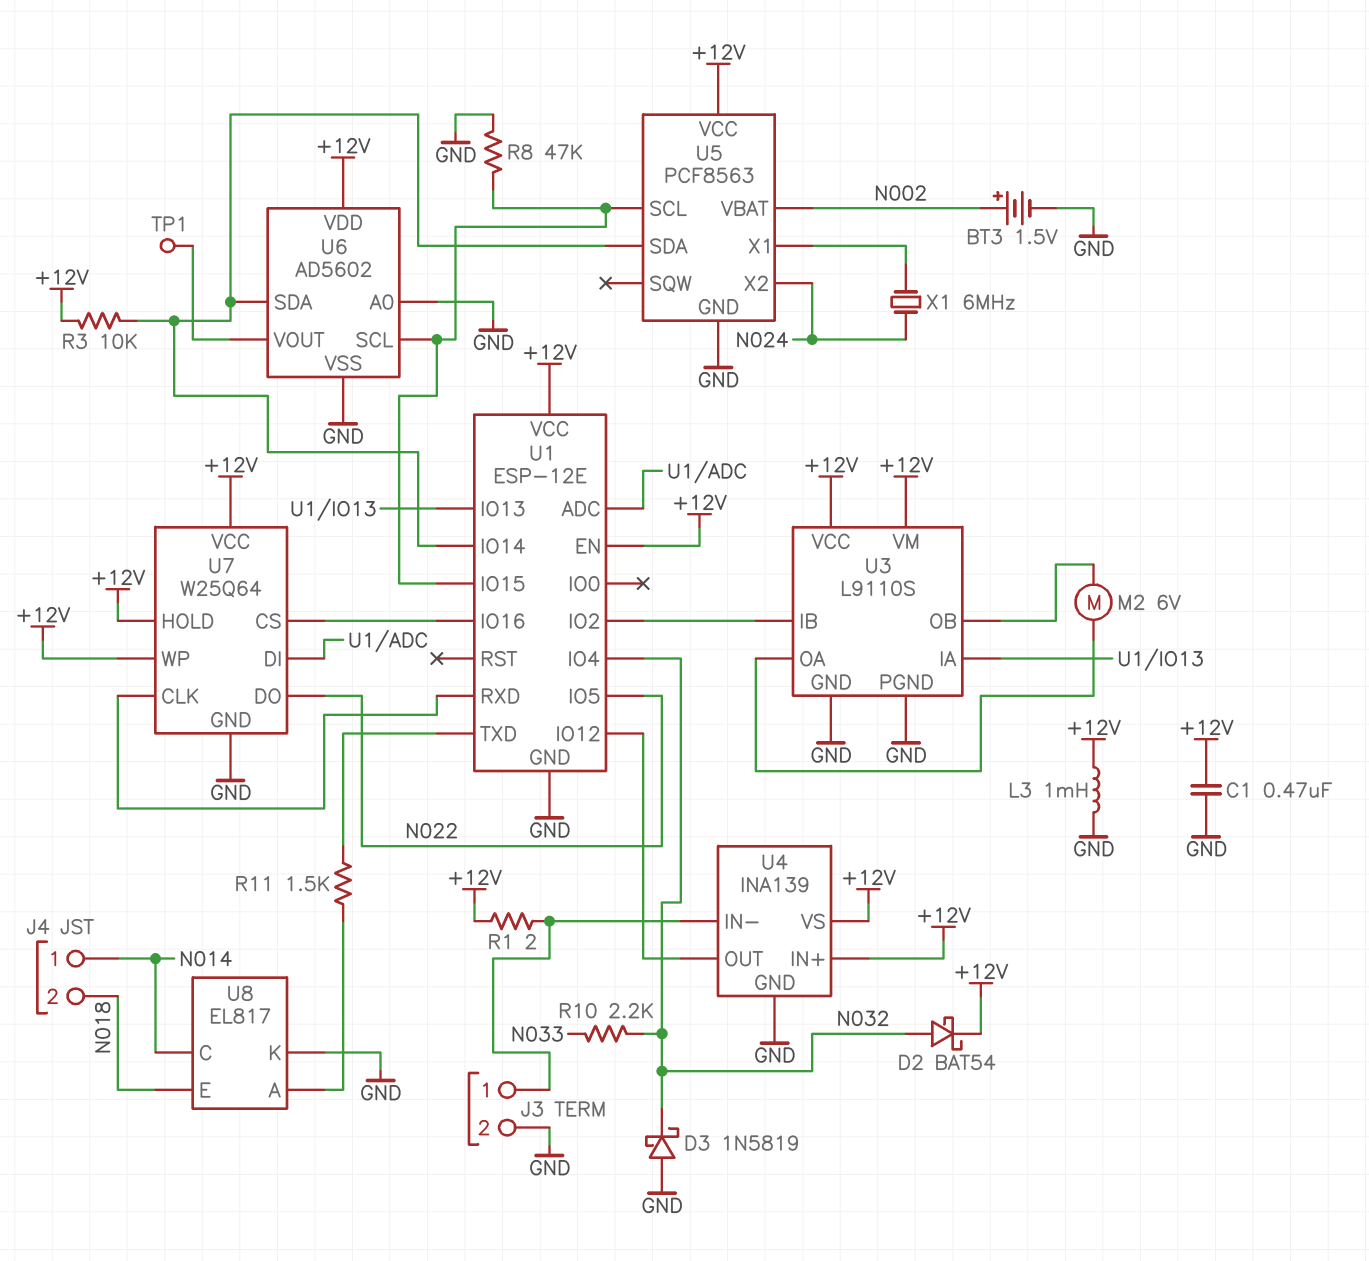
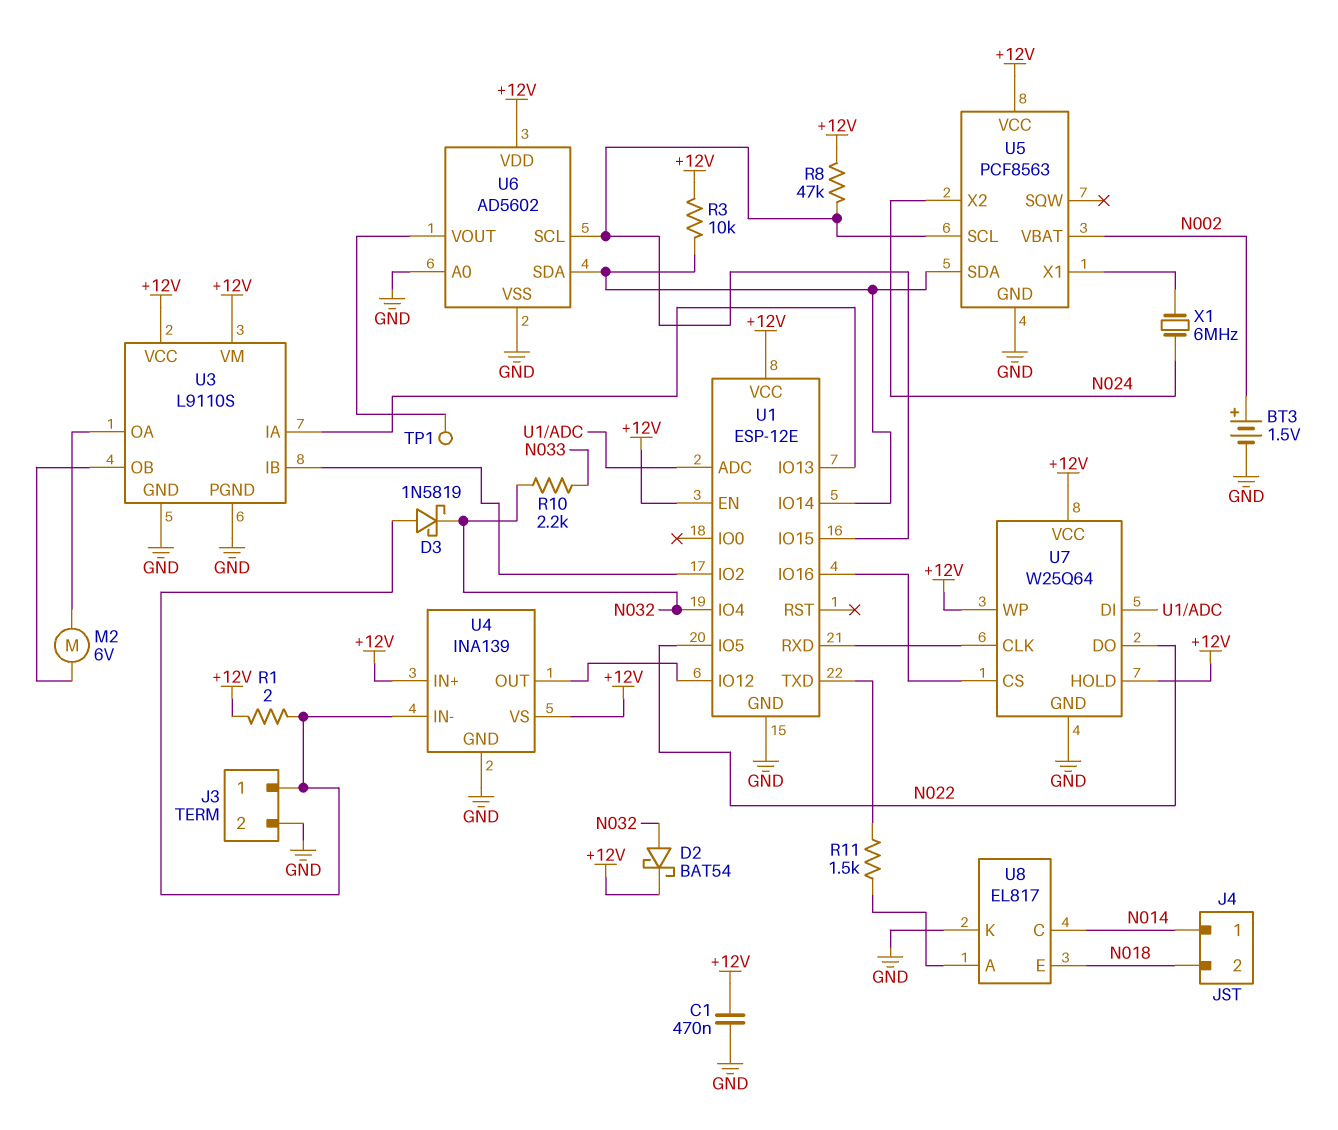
D3: schottky 1N5819 (A GND, K N032) -> schottky 1N5819 (A J3/1, K N032)
L3: 1mH (+12V, GND) -> none
R8: 47k (GND, U1/IO15) -> 47k (+12V, U1/IO15)

